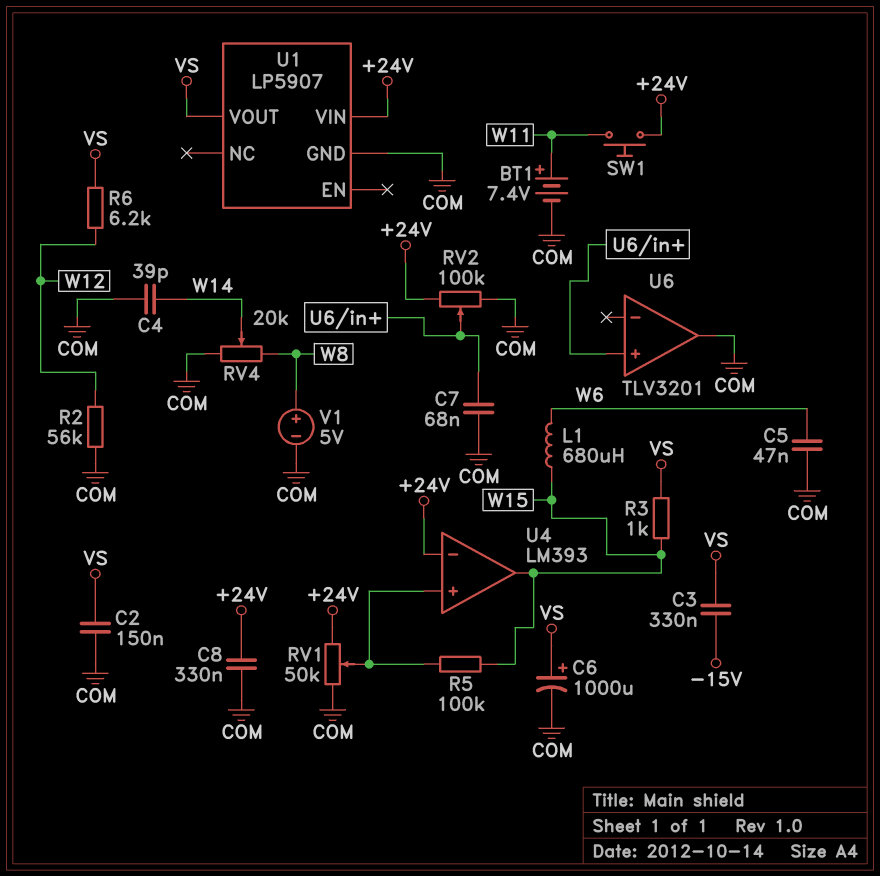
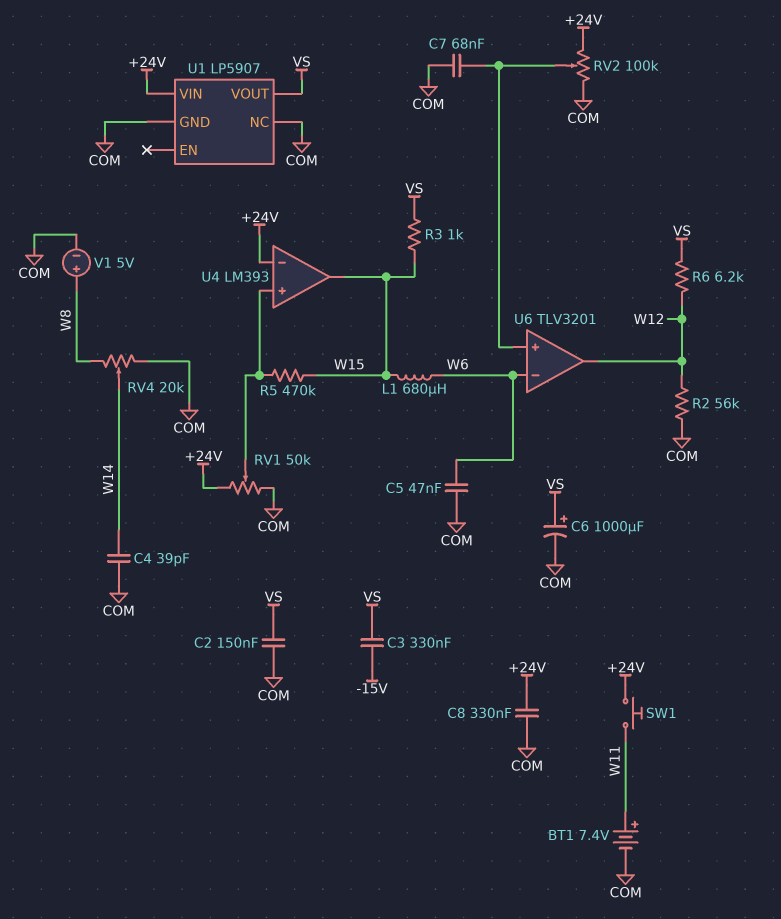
R5: 100k (U4/in+, W15) -> 470k (U4/in+, W15)
U1 pin NC: none -> COM
U6 pin in-: none -> W6
U6 pin out: COM -> W12

